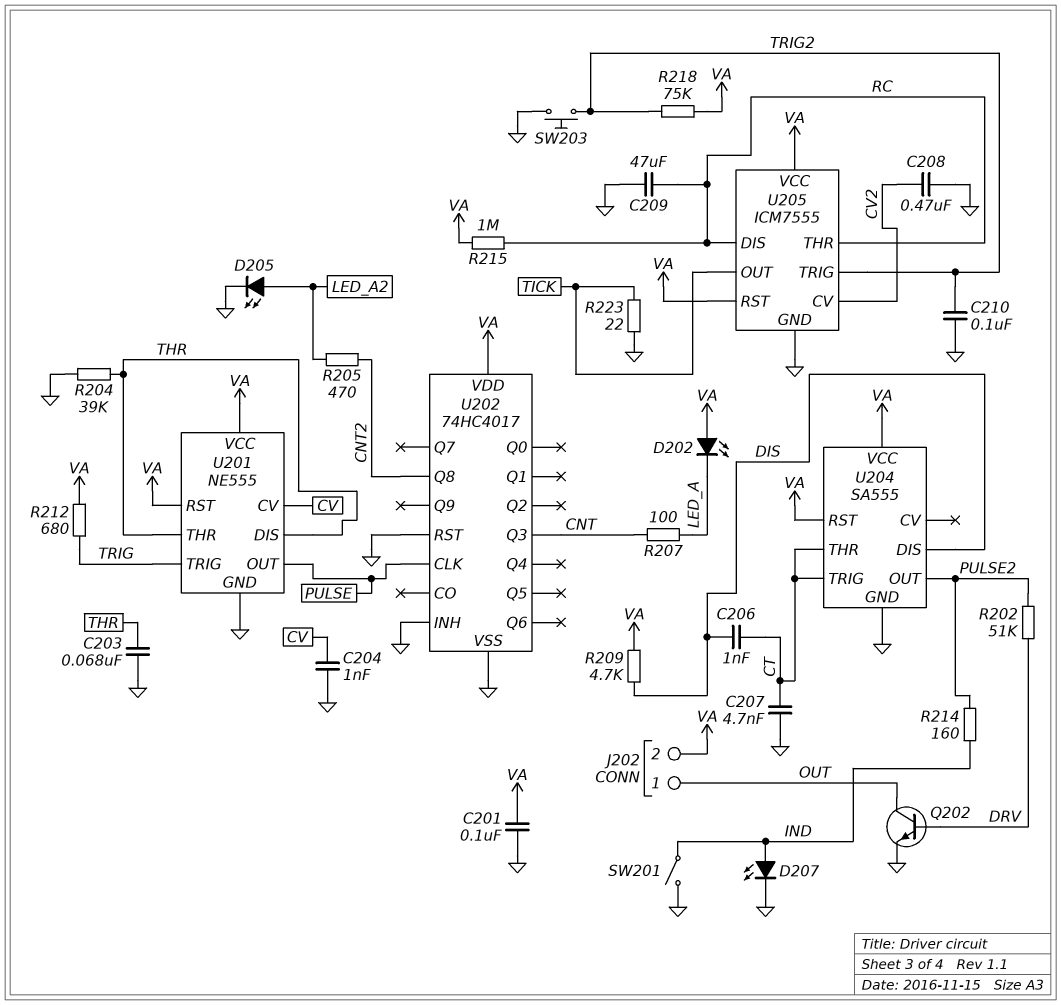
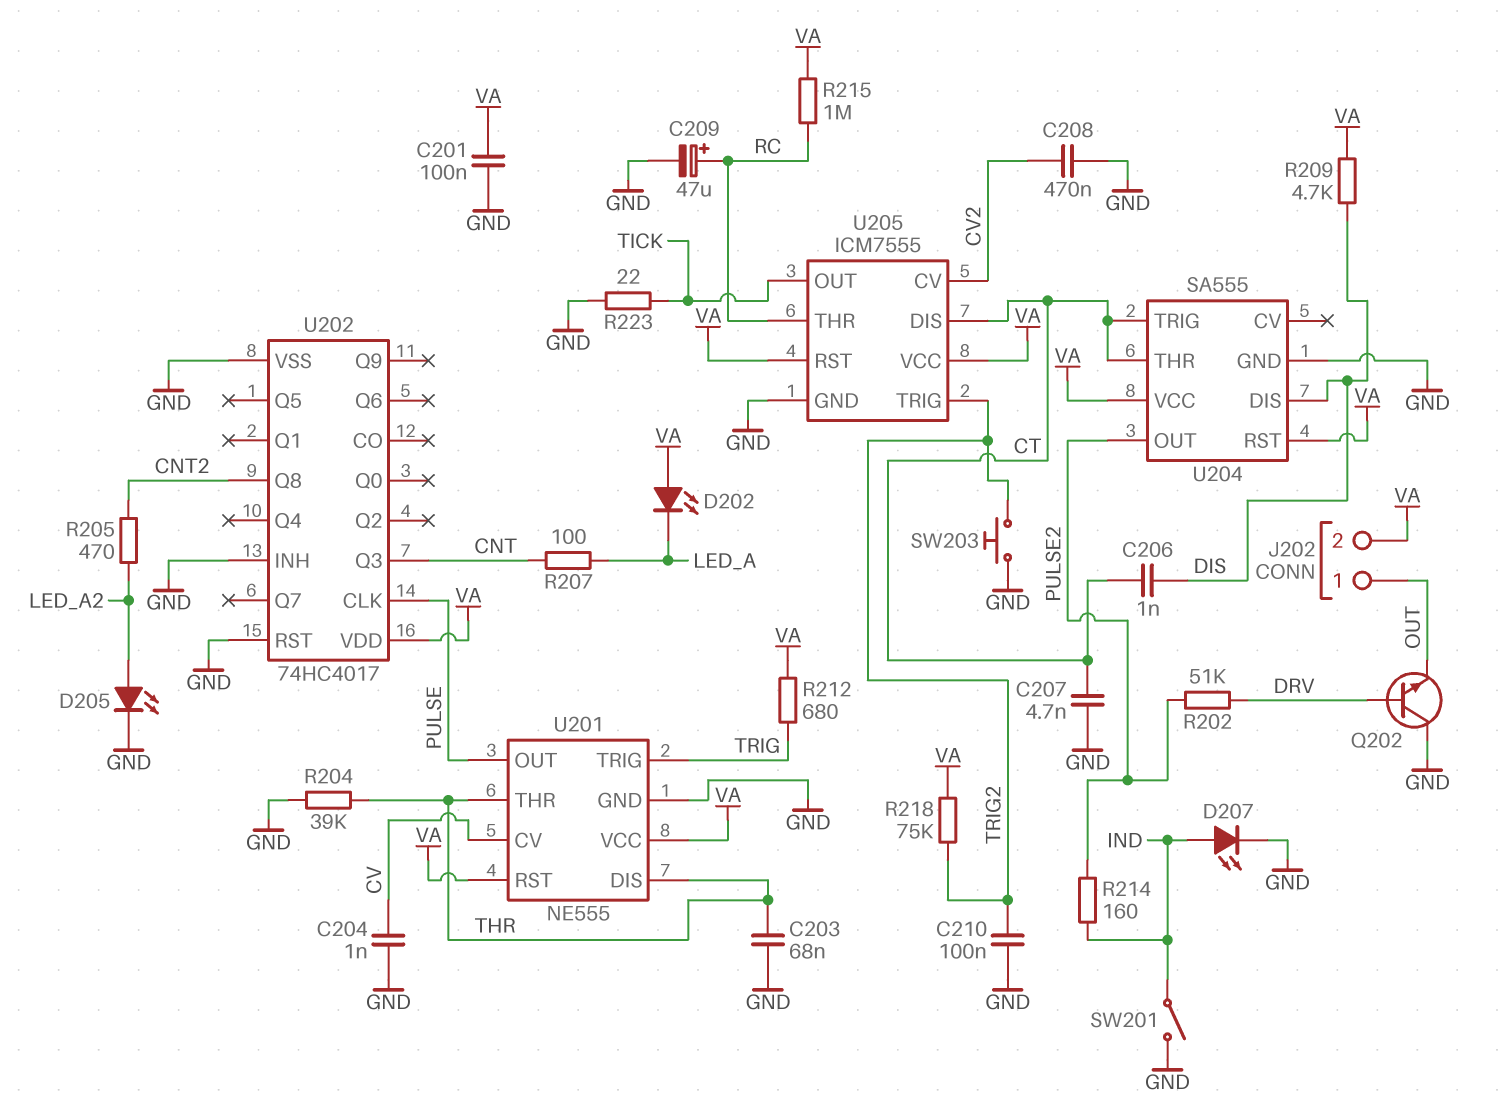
C209: 47uF (GND, RC) -> 47uF (plus RC, minus GND)
Q202: NPN (B DRV, C OUT, E GND) -> NPN (B DRV, C GND, E OUT)
U205 pin DIS: RC -> CT

